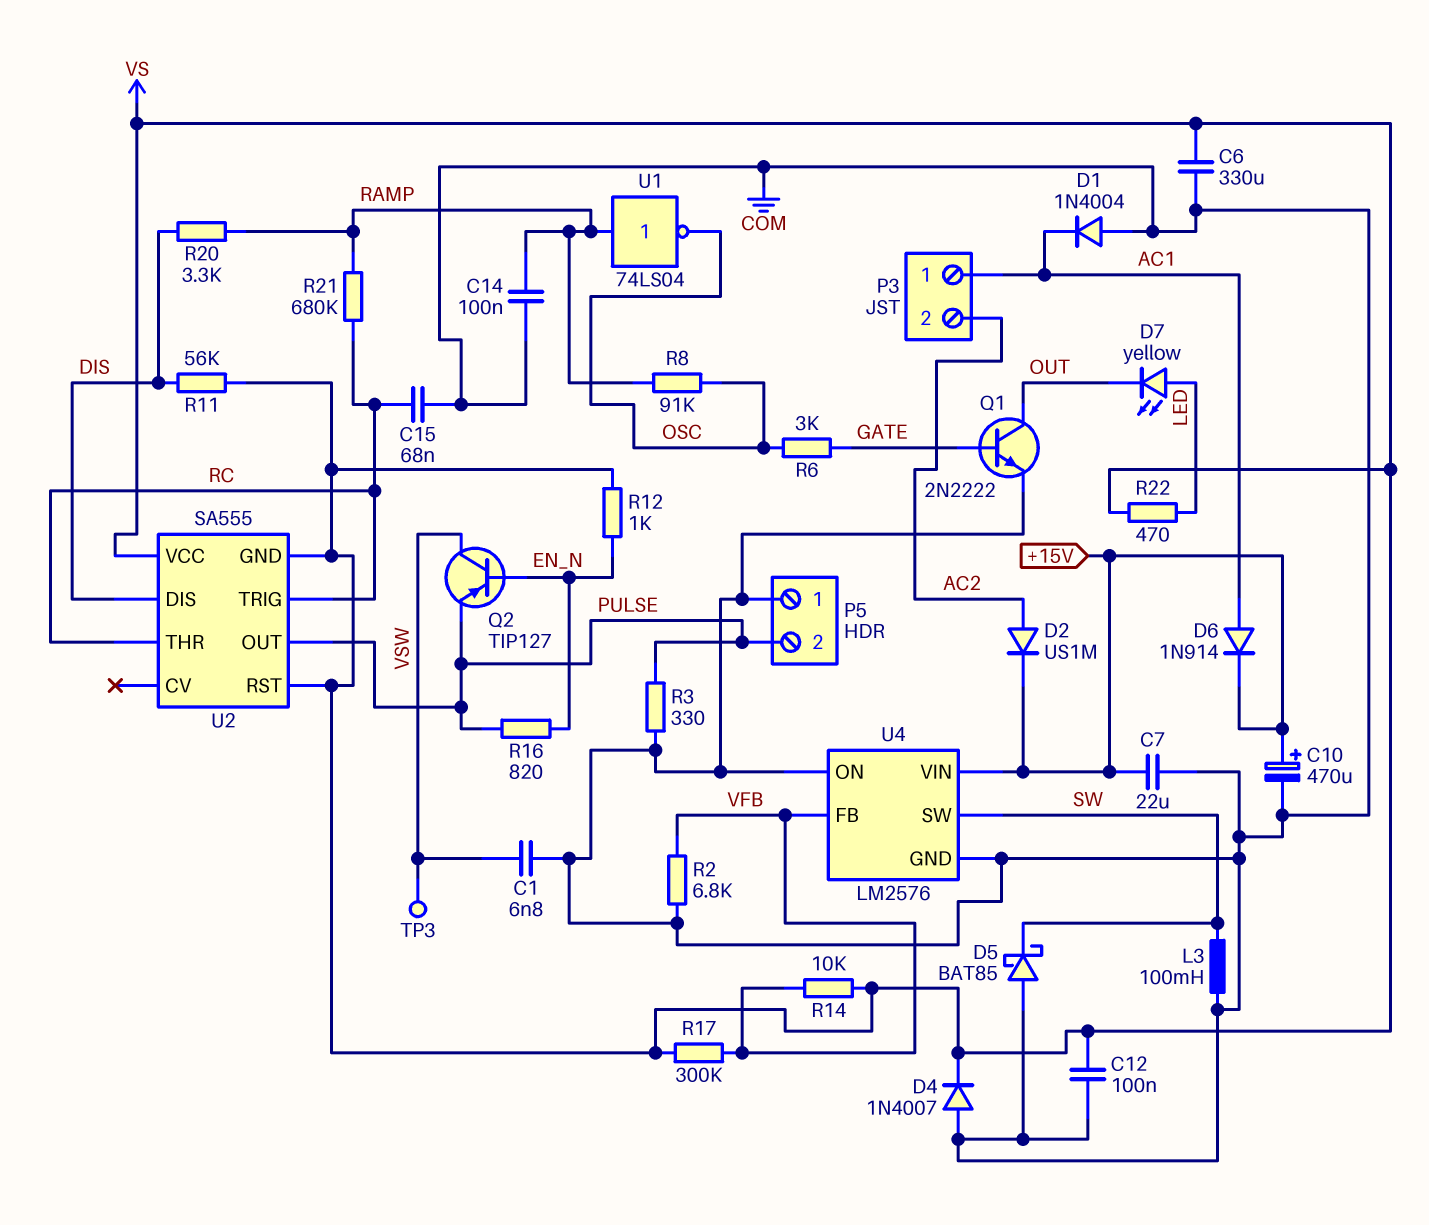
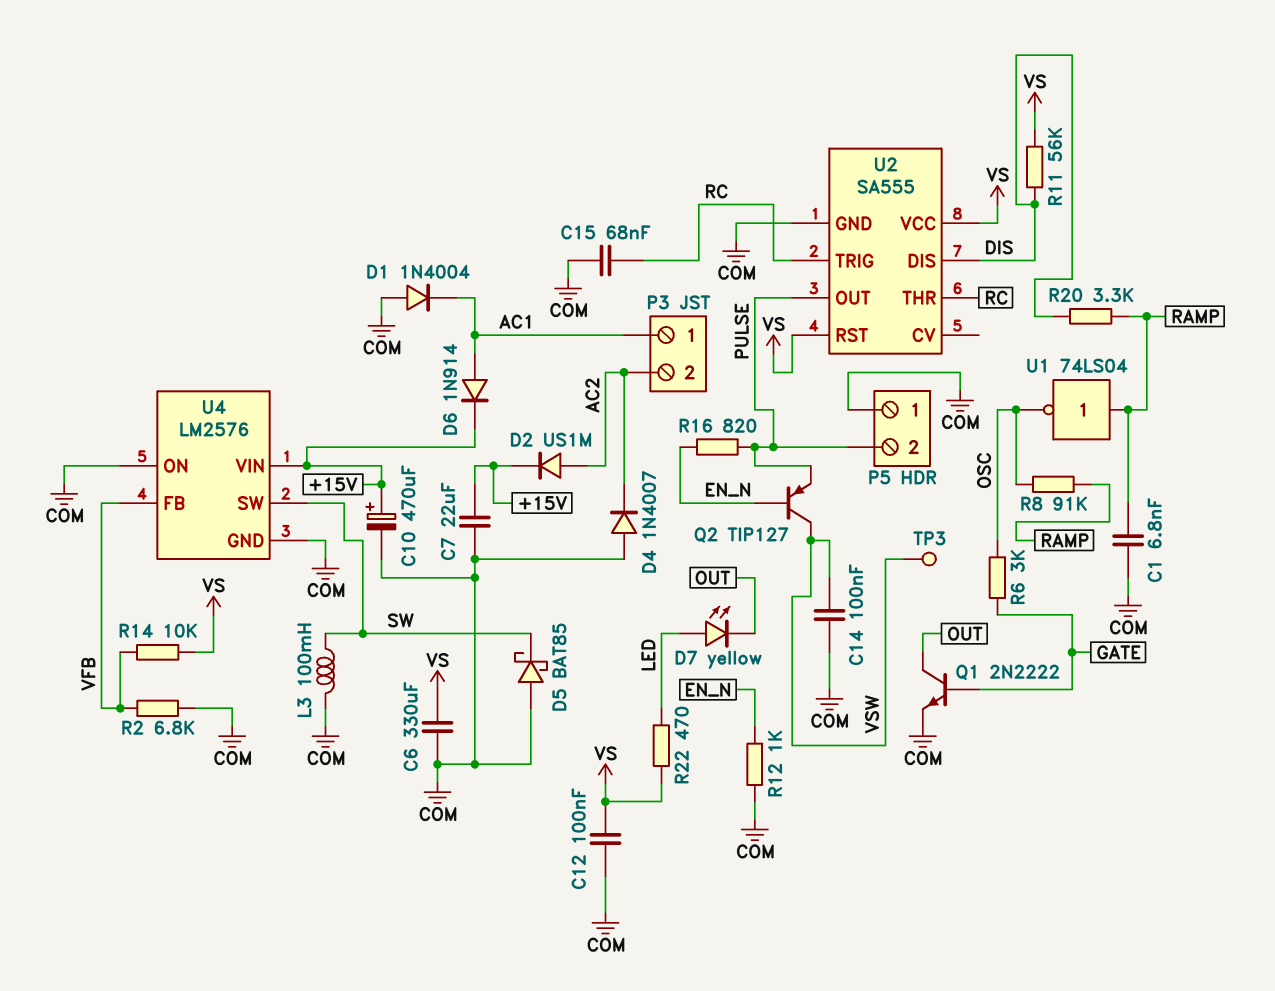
C1: 6.8nF (COM, VSW) -> 6.8nF (COM, RAMP)
C14: 100nF (COM, RAMP) -> 100nF (COM, VSW)
D4: diode 1N4007 (A COM, K VS) -> diode 1N4007 (A COM, K AC2)
R3: 330 (COM, PULSE) -> none
R12: 1k (EN_N, VS) -> 1k (COM, EN_N)
R17: 300k (VFB, VS) -> none
R21: 680k (RAMP, RC) -> none
U2 pin GND: VS -> COM

